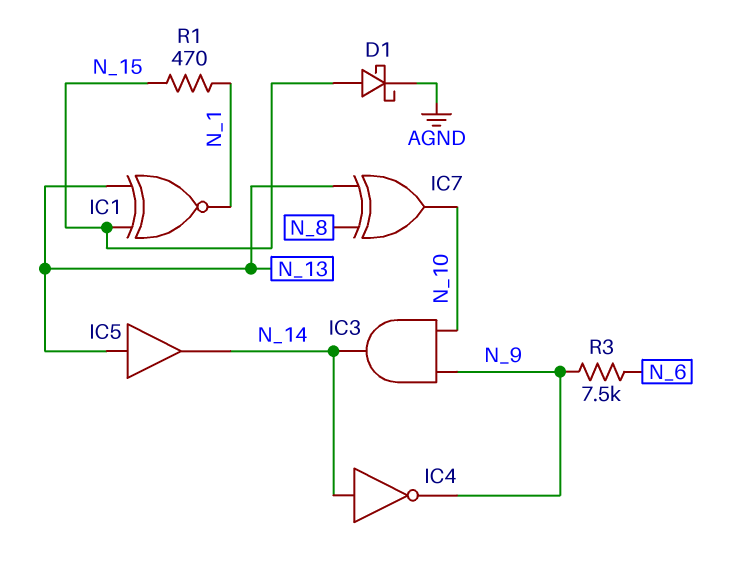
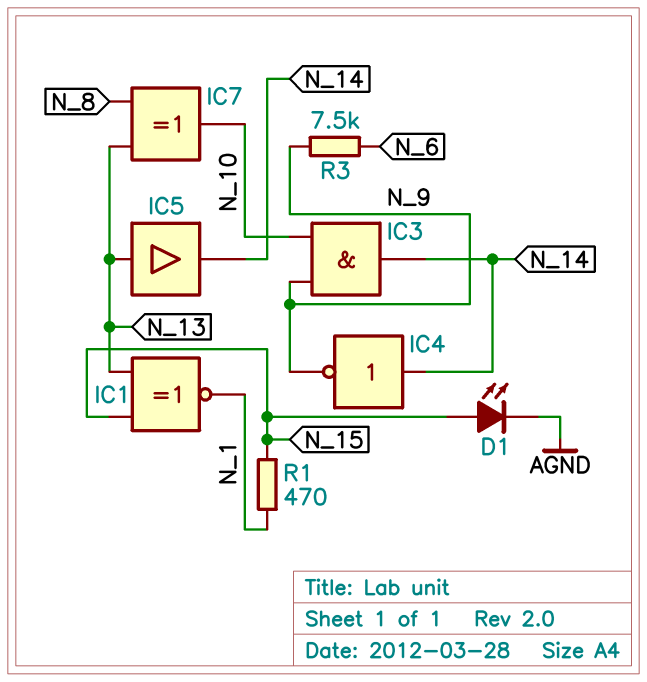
D1: schottky (A N_15, K AGND) -> LED (A N_15, K AGND)

